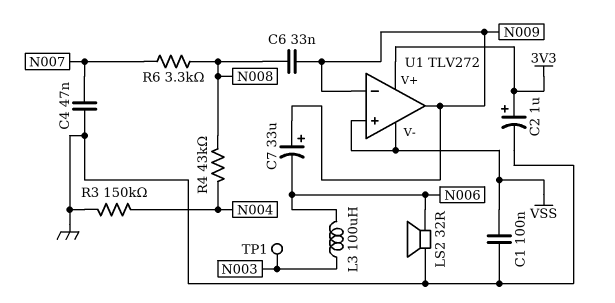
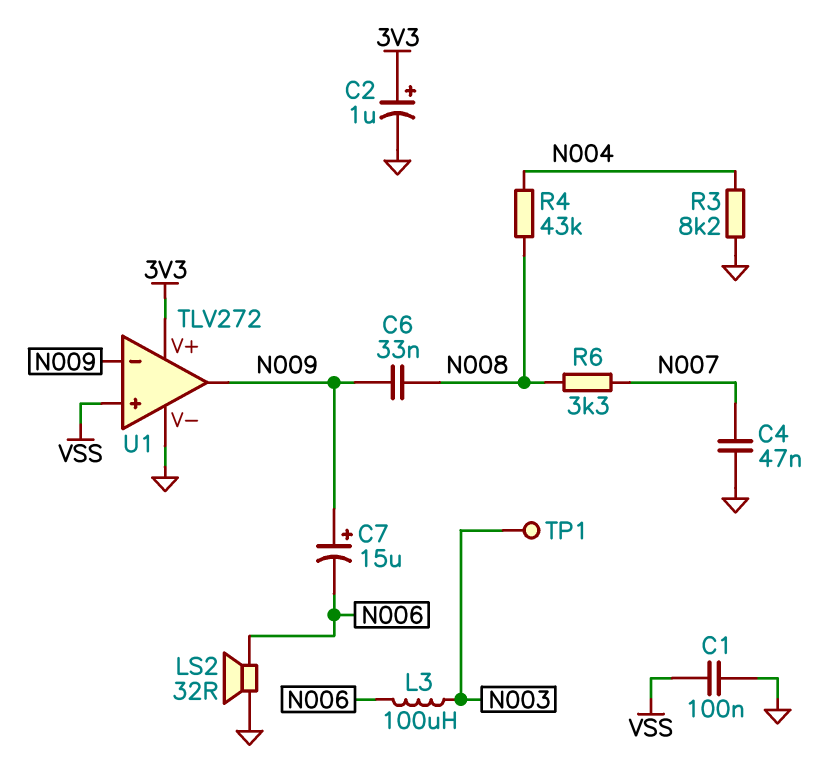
C7: 33uF (plus N009, minus N006) -> 15uF (plus N009, minus N006)
R3: 150k (GND, N004) -> 8.2k (GND, N004)
U1 pin V-: VSS -> GND

